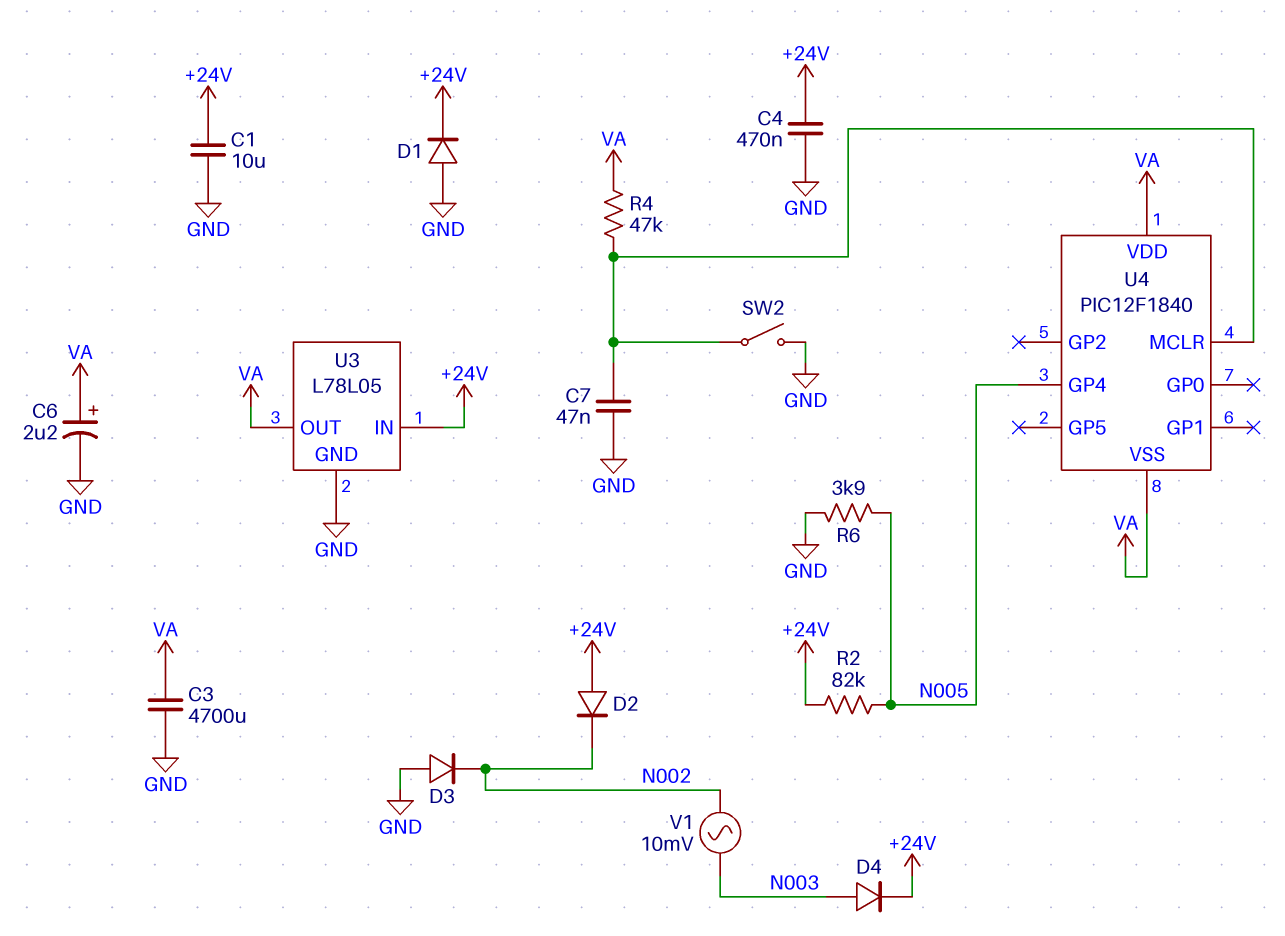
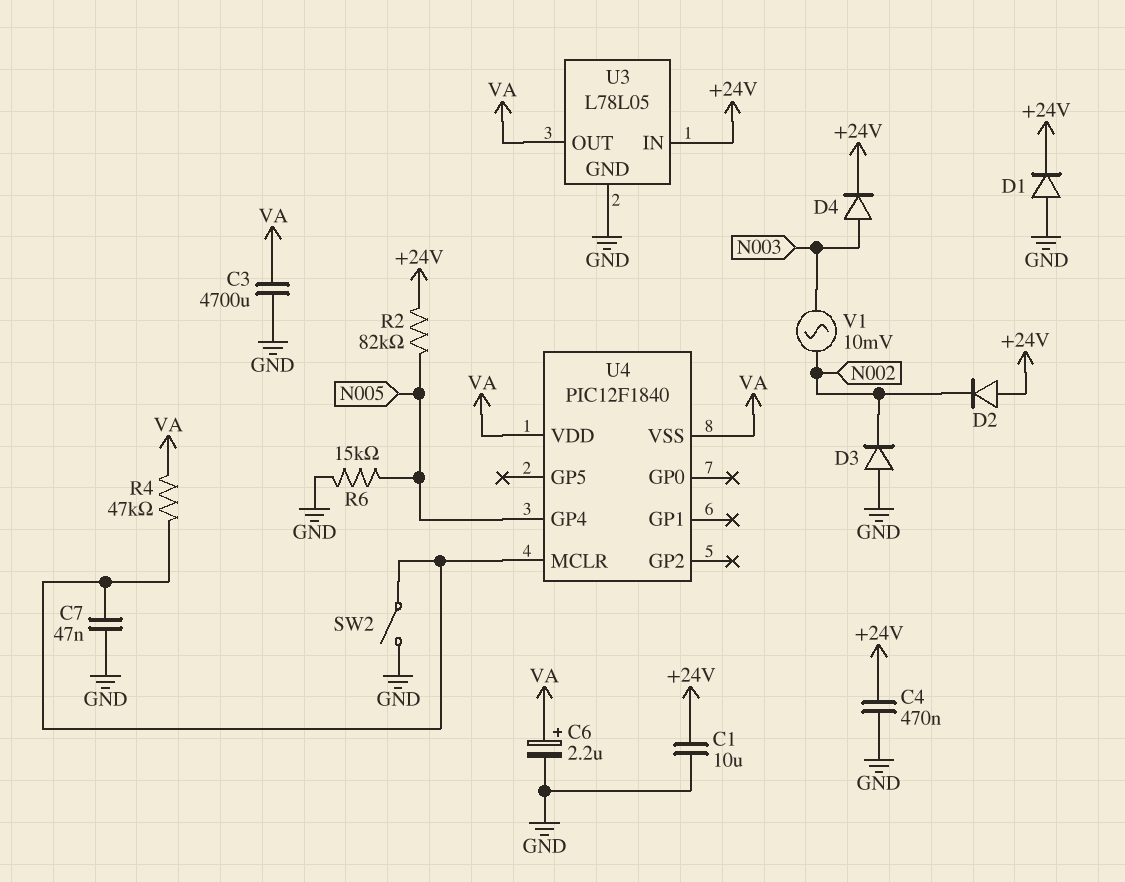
R6: 3.9k (GND, N005) -> 15k (GND, N005)

